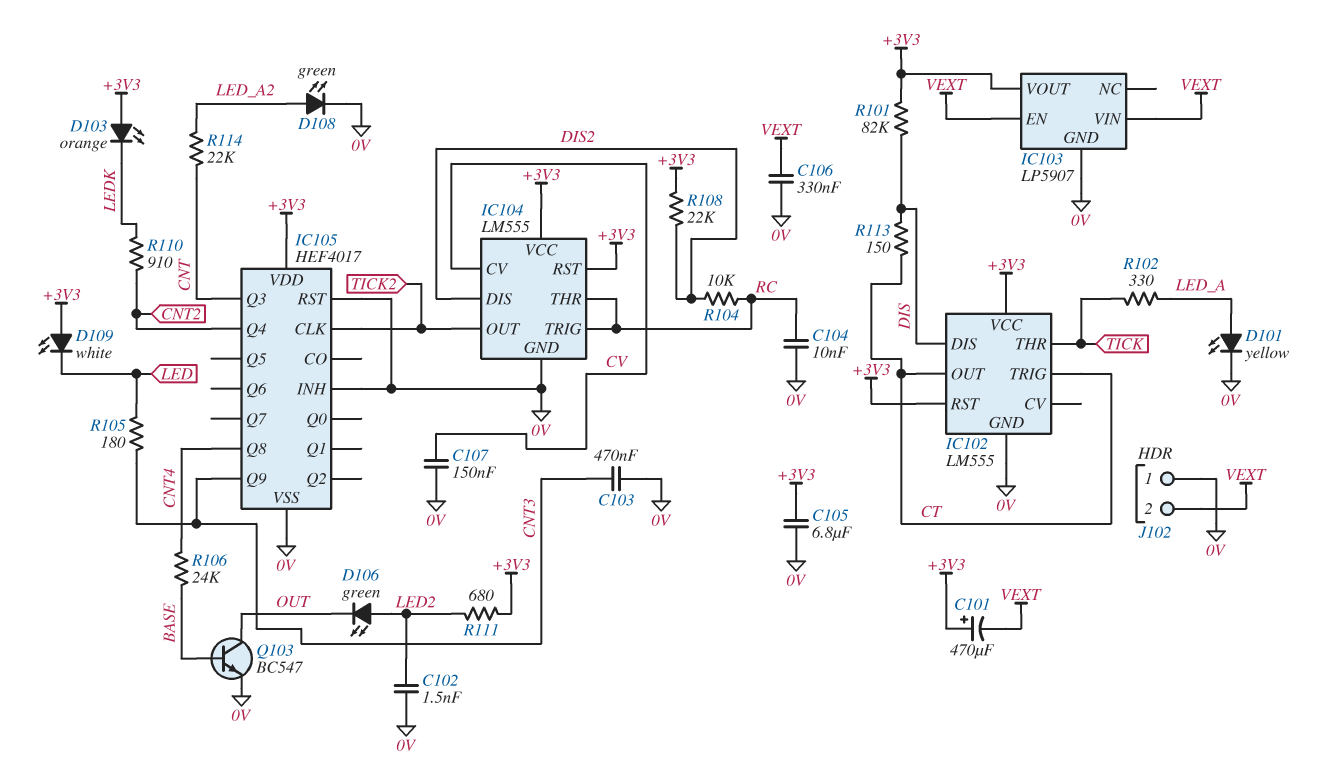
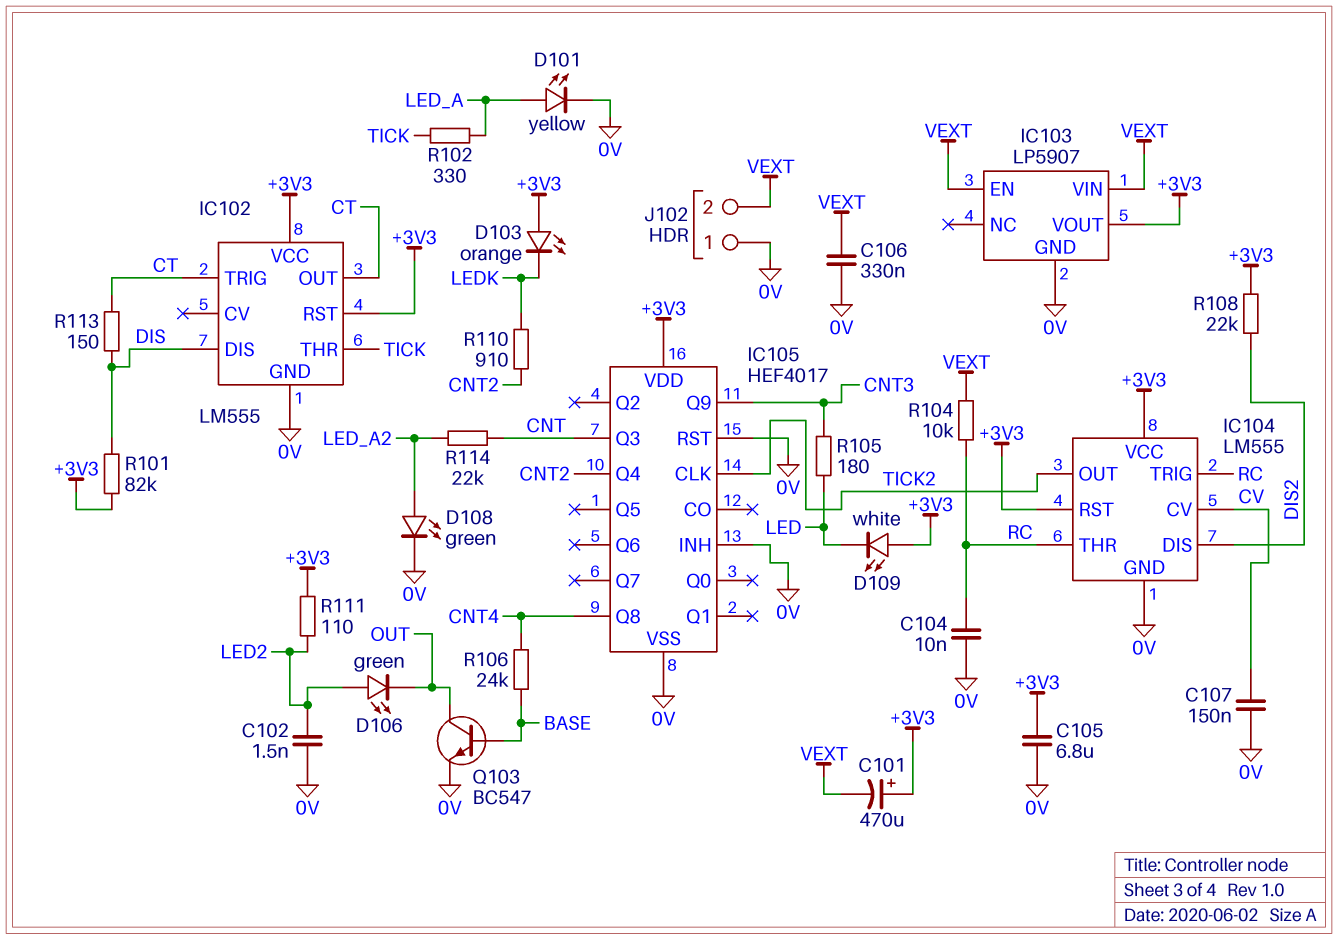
C103: 470nF (0V, CNT3) -> none
R104: 10k (DIS2, RC) -> 10k (RC, VEXT)
R111: 680 (+3V3, LED2) -> 110 (+3V3, LED2)

